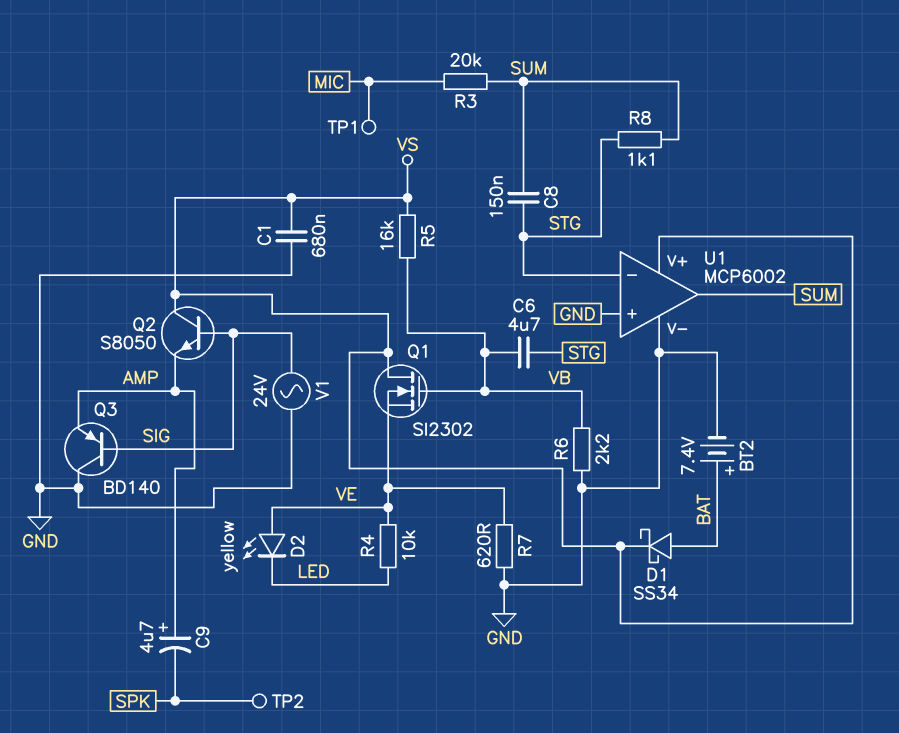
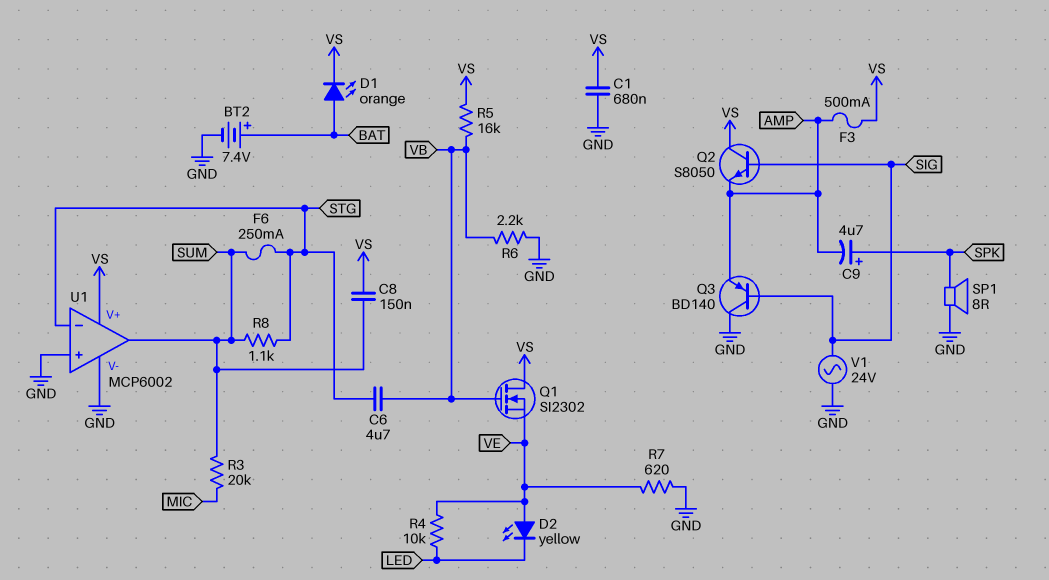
C8: 150nF (STG, SUM) -> 150nF (SUM, VS)
C9: 4.7uF (plus AMP, minus SPK) -> 4.7uF (plus SPK, minus AMP)
D1: schottky SS34 (A BAT, K VS) -> LED orange (A BAT, K VS)
F3: none -> 500mA (AMP, VS)
F6: none -> 250mA (STG, SUM)
SP1: none -> speaker 8R (GND, SPK)
TP1: test point (MIC) -> none
TP2: test point (SPK) -> none

